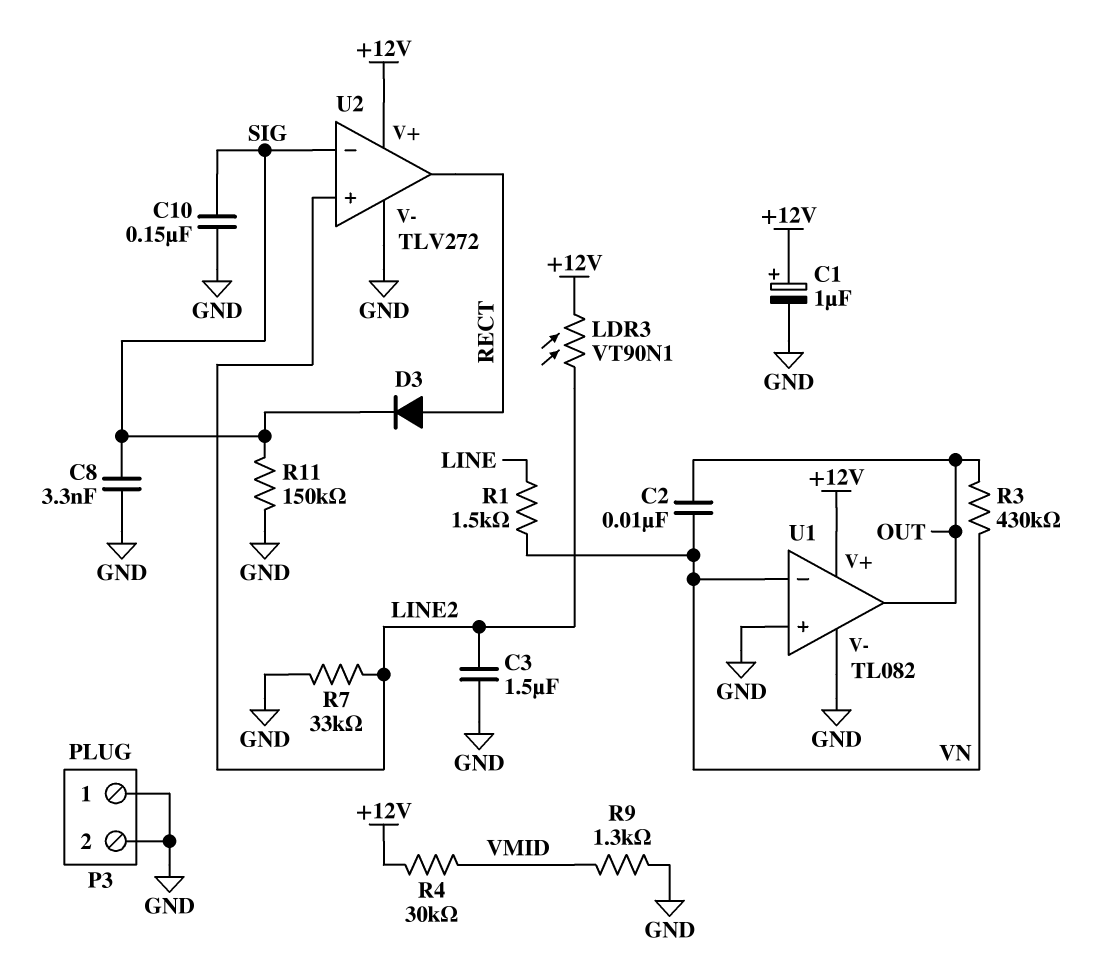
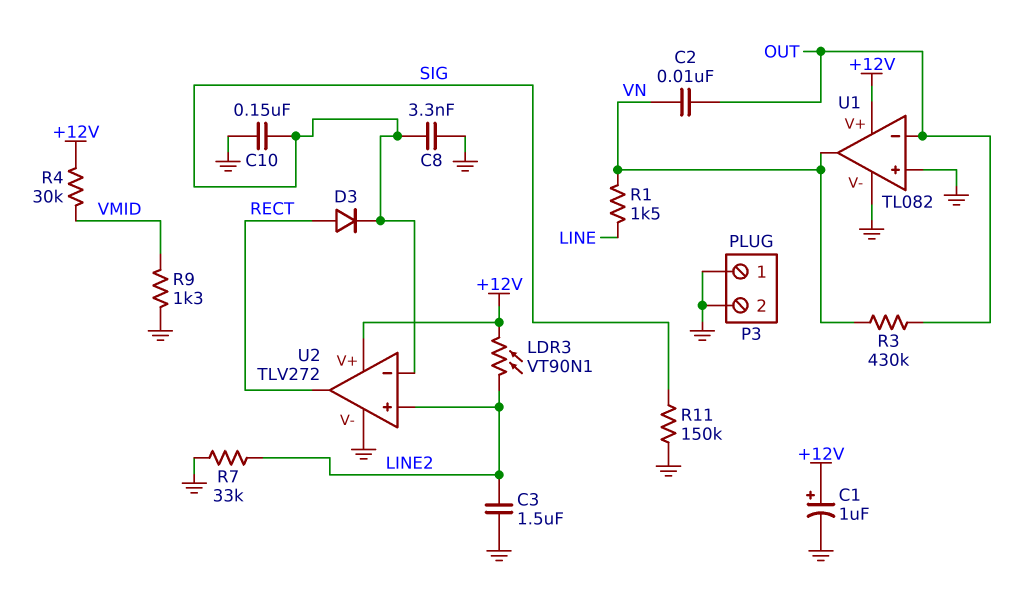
U1 pin in-: VN -> OUT
U1 pin out: OUT -> VN

